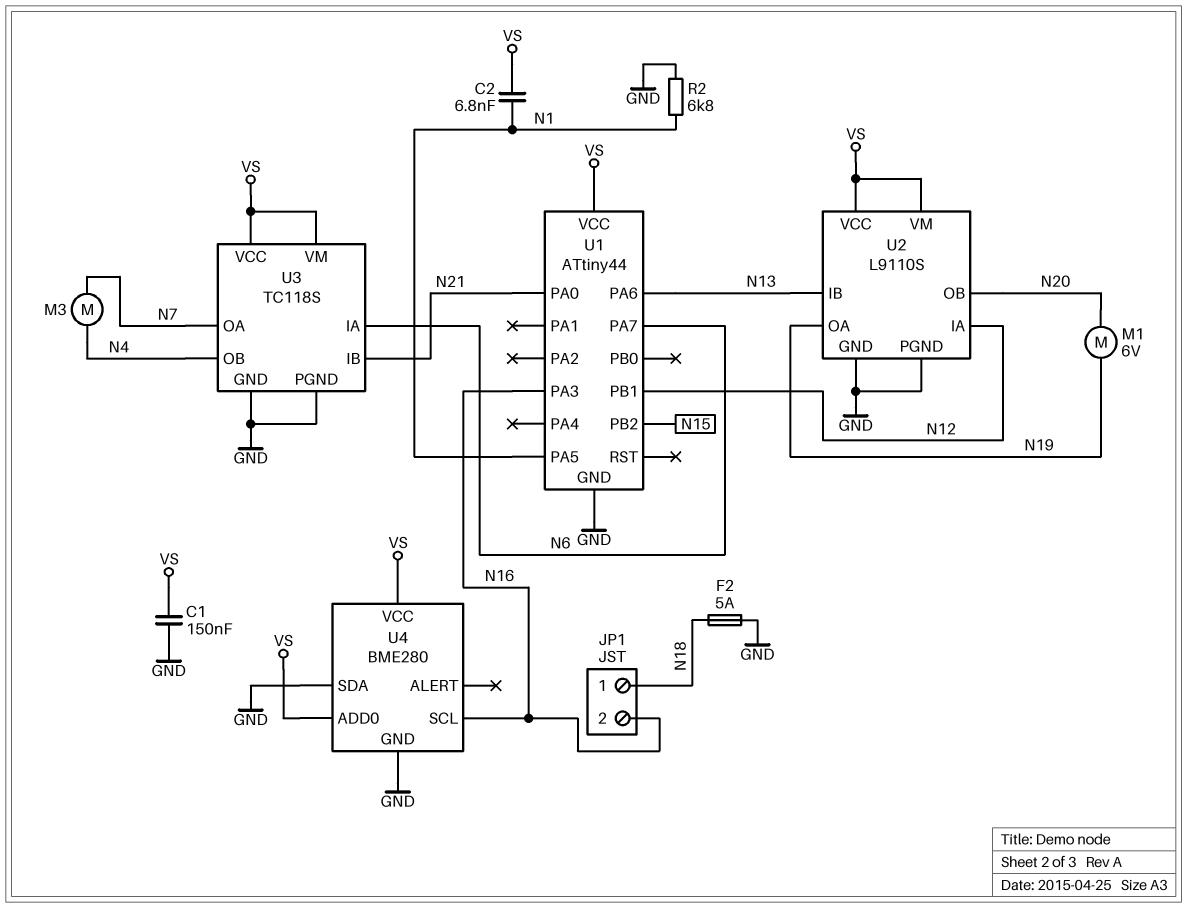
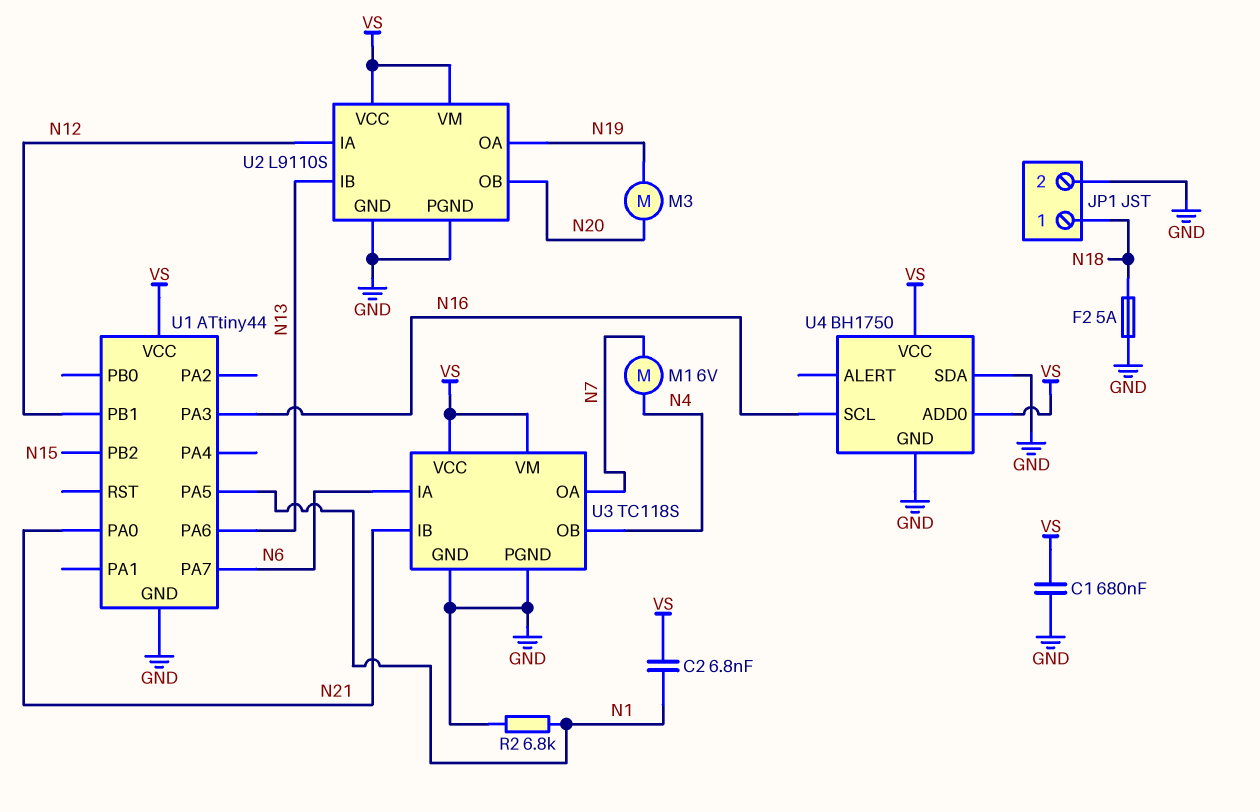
C1: 150nF (GND, VS) -> 680nF (GND, VS)
JP1 pin 2: N16 -> GND
M1: motor 6V (N19, N20) -> motor 6V (N4, N7)
M3: motor (N4, N7) -> motor (N19, N20)
U4: BME280 -> BH1750

